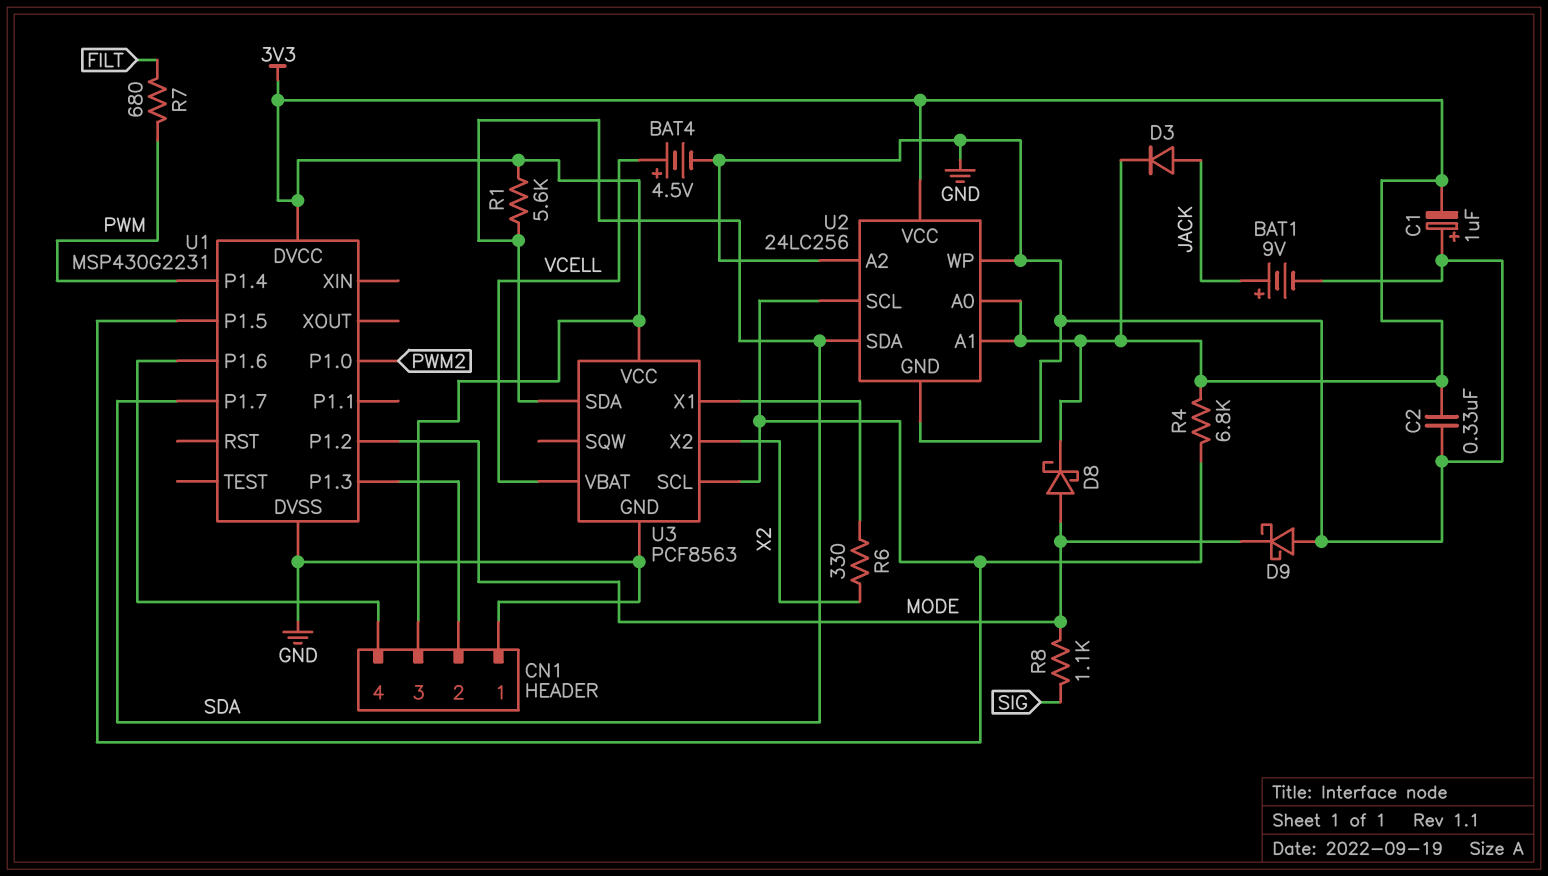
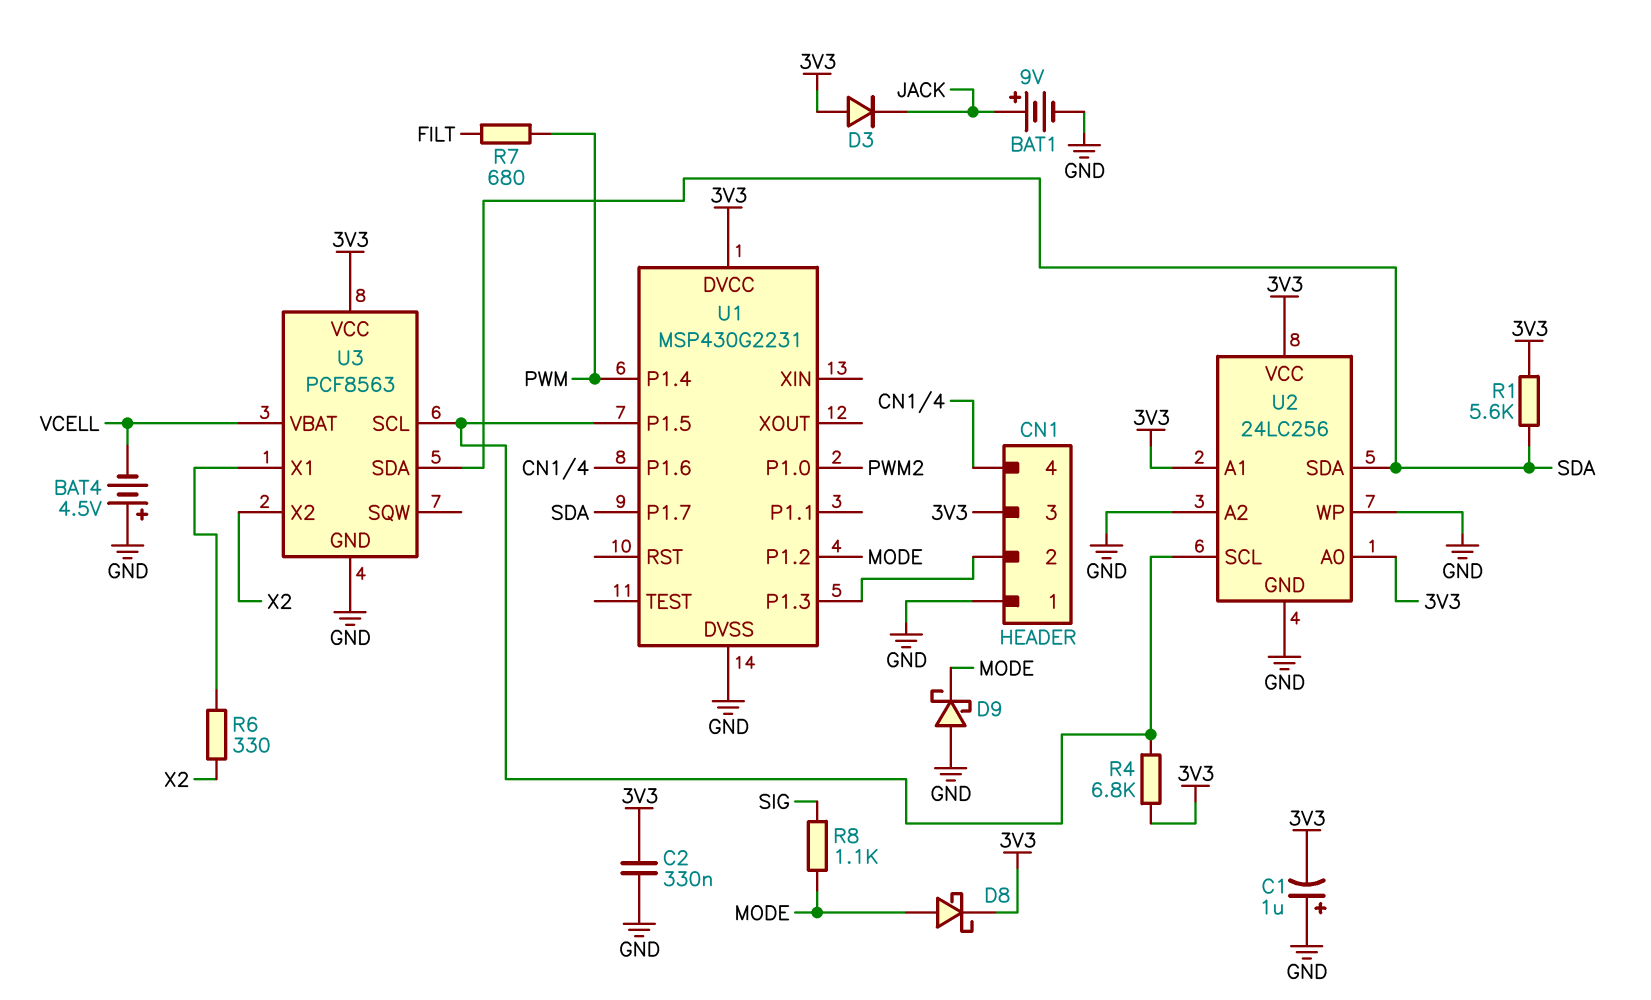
BAT4: 4.5V (plus VCELL, minus GND) -> 4.5V (plus GND, minus VCELL)
D3: diode (A JACK, K 3V3) -> diode (A 3V3, K JACK)

